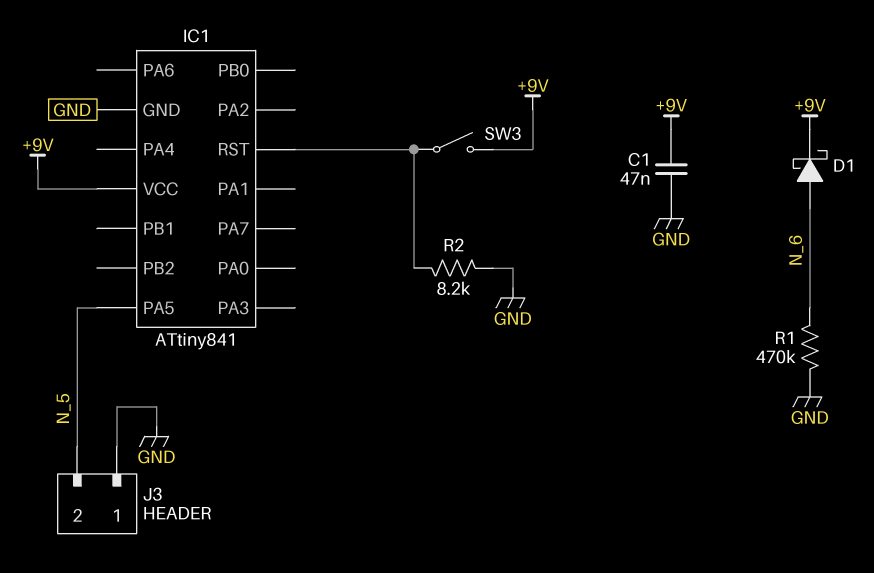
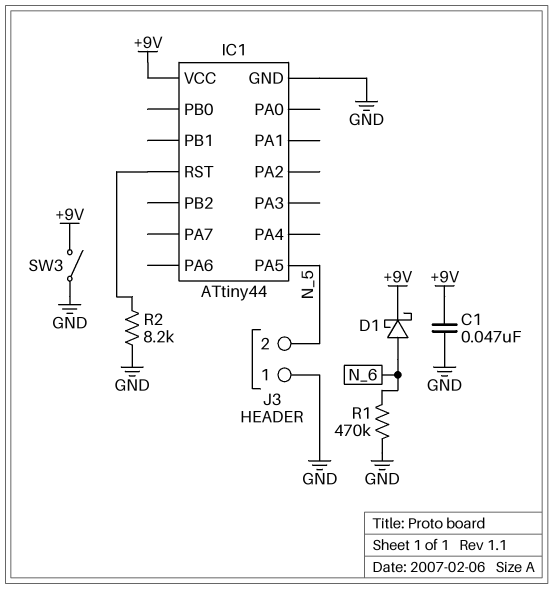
IC1: ATtiny841 -> ATtiny44
SW3: switch (+9V, IC1/RST) -> switch (+9V, GND)

